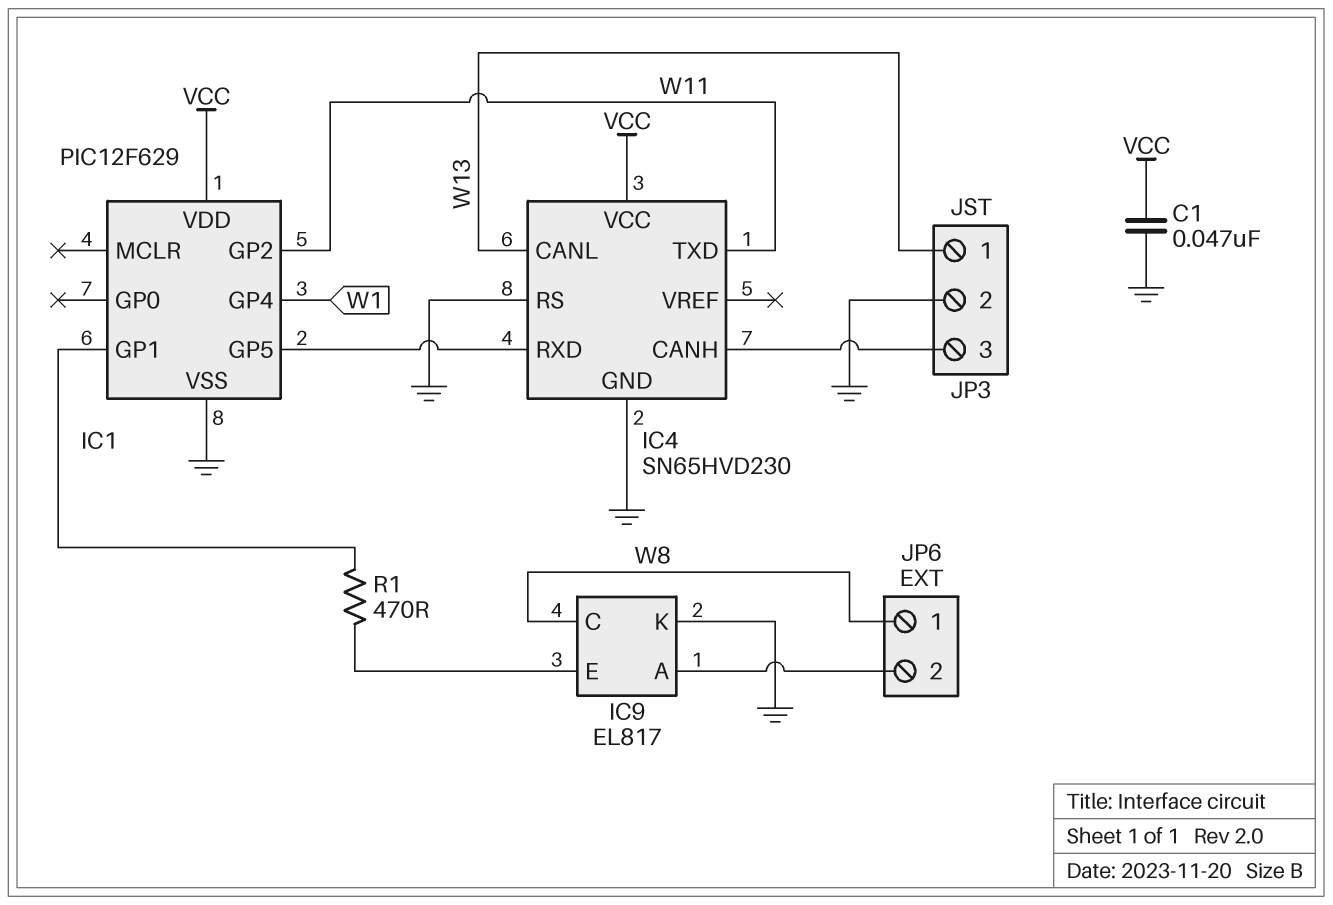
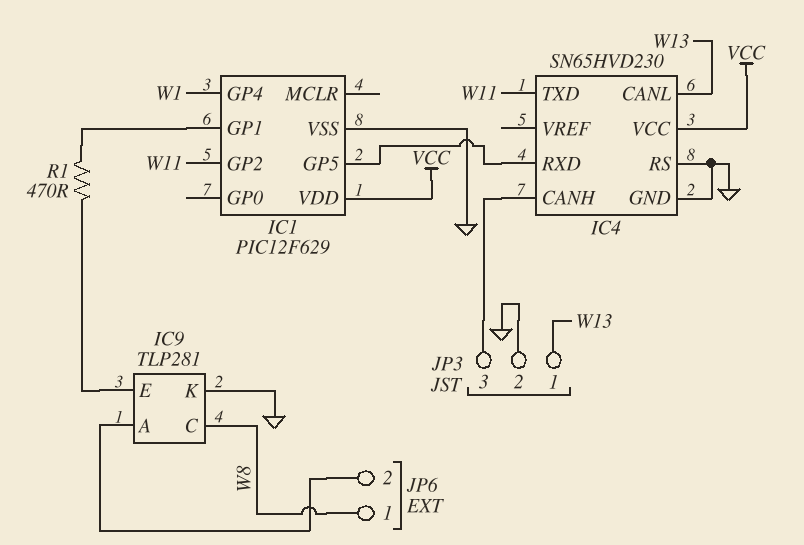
C1: 47nF (GND, VCC) -> none
IC9: EL817 -> TLP281

